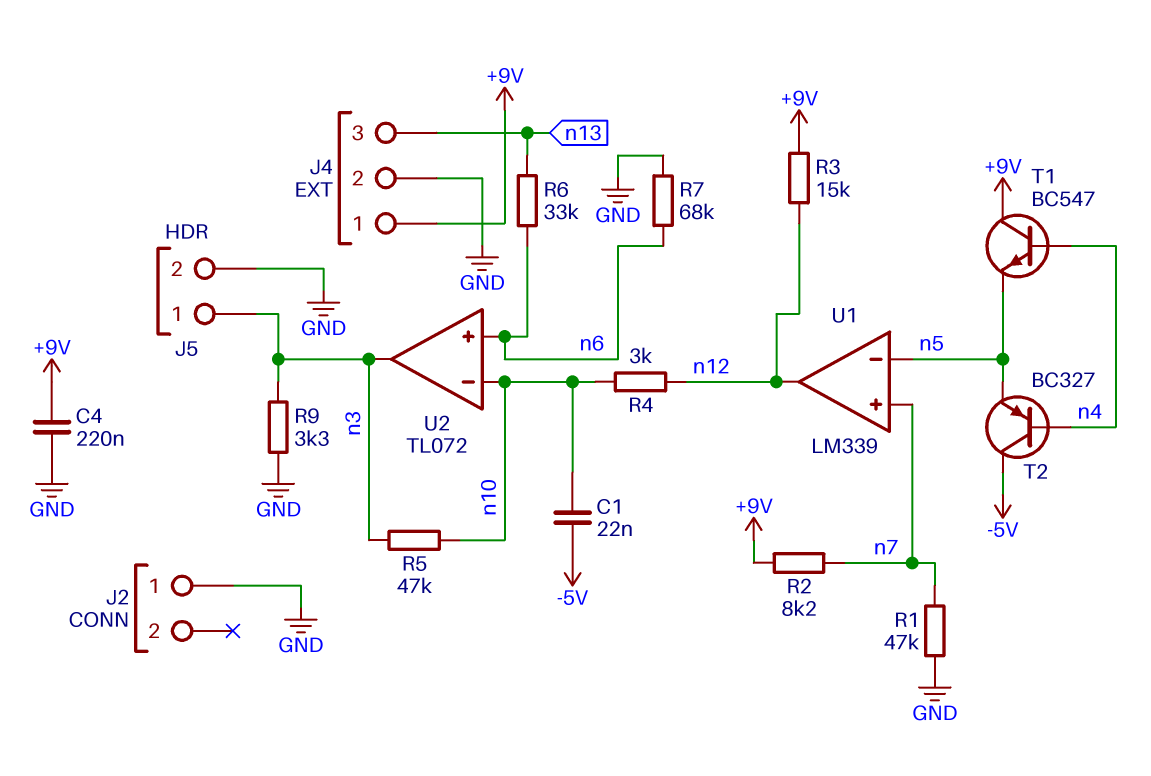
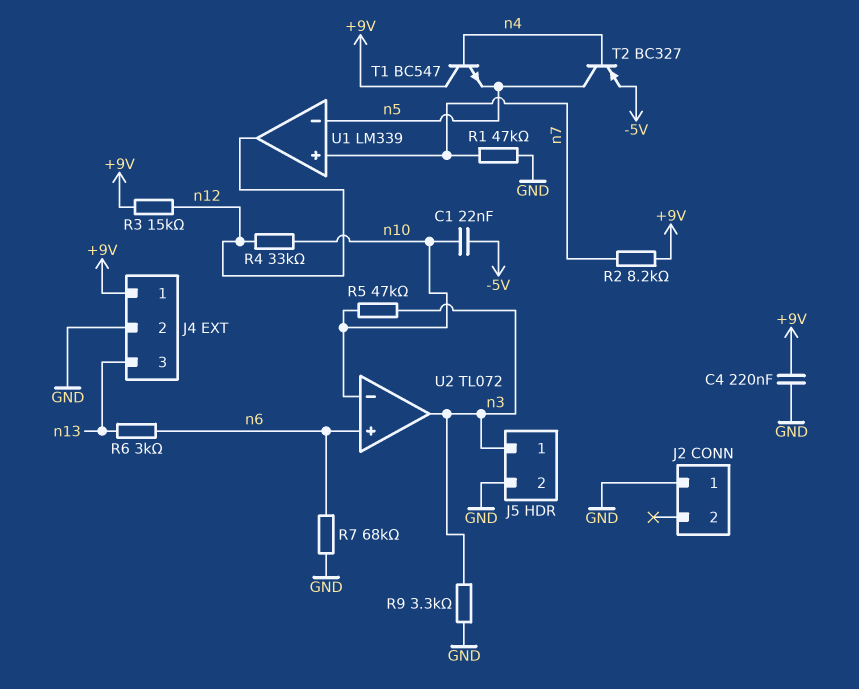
R4: 3k (n10, n12) -> 33k (n10, n12)
R6: 33k (n6, n13) -> 3k (n6, n13)
T2: PNP BC327 (B n4, C -5V, E n5) -> PNP BC327 (B n4, C n5, E -5V)

